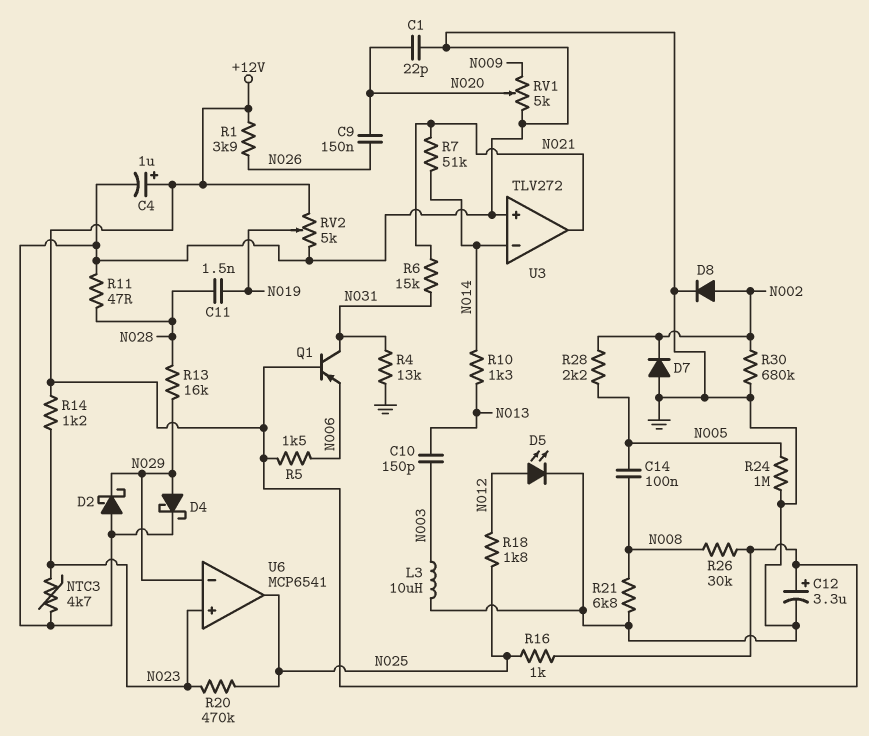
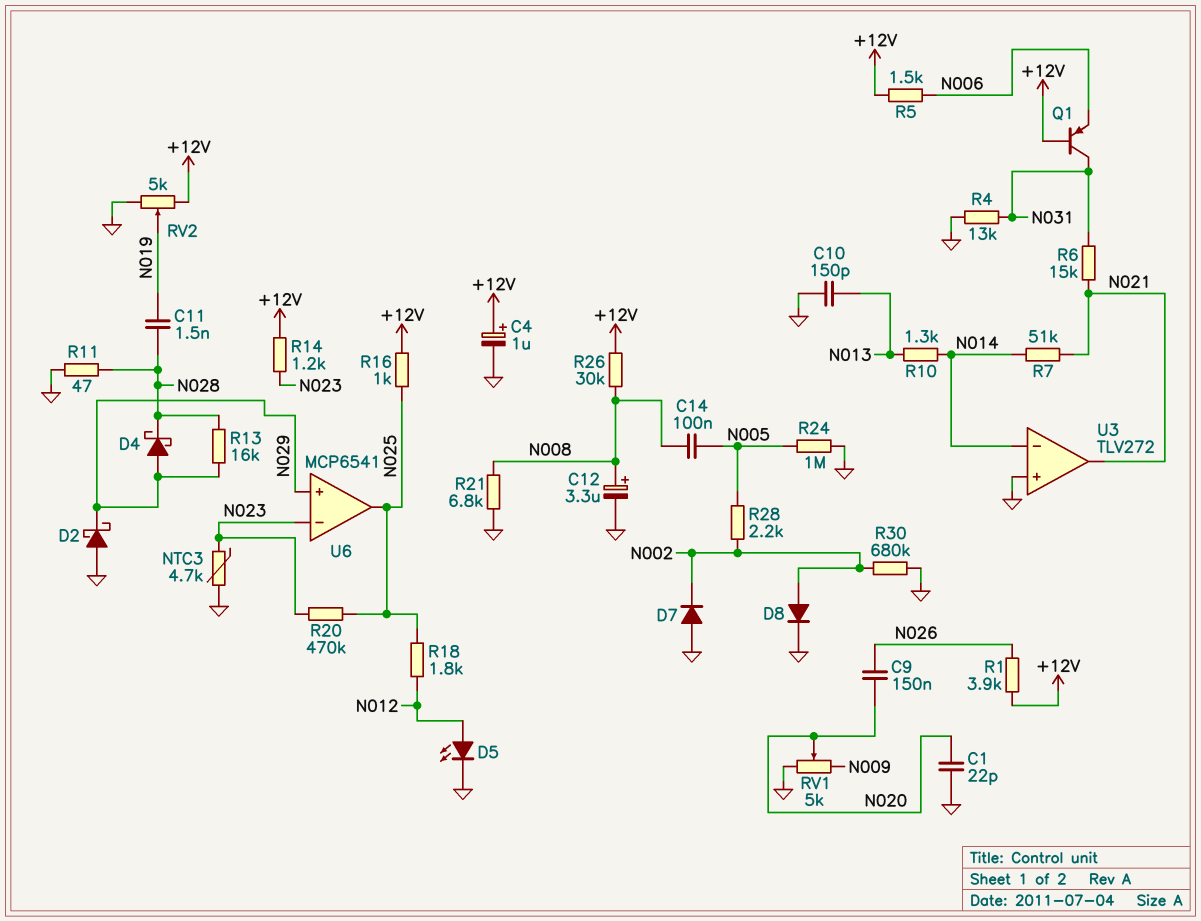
C10: 150pF (N003, N013) -> 150pF (GND, N013)
C12: 3.3uF (plus +12V, minus GND) -> 3.3uF (plus N008, minus GND)
D4: schottky (A N029, K GND) -> schottky (A N029, K N028)
L3: 10uH (GND, N003) -> none
U6 pin in+: N023 -> N029
U6 pin in-: N029 -> N023

